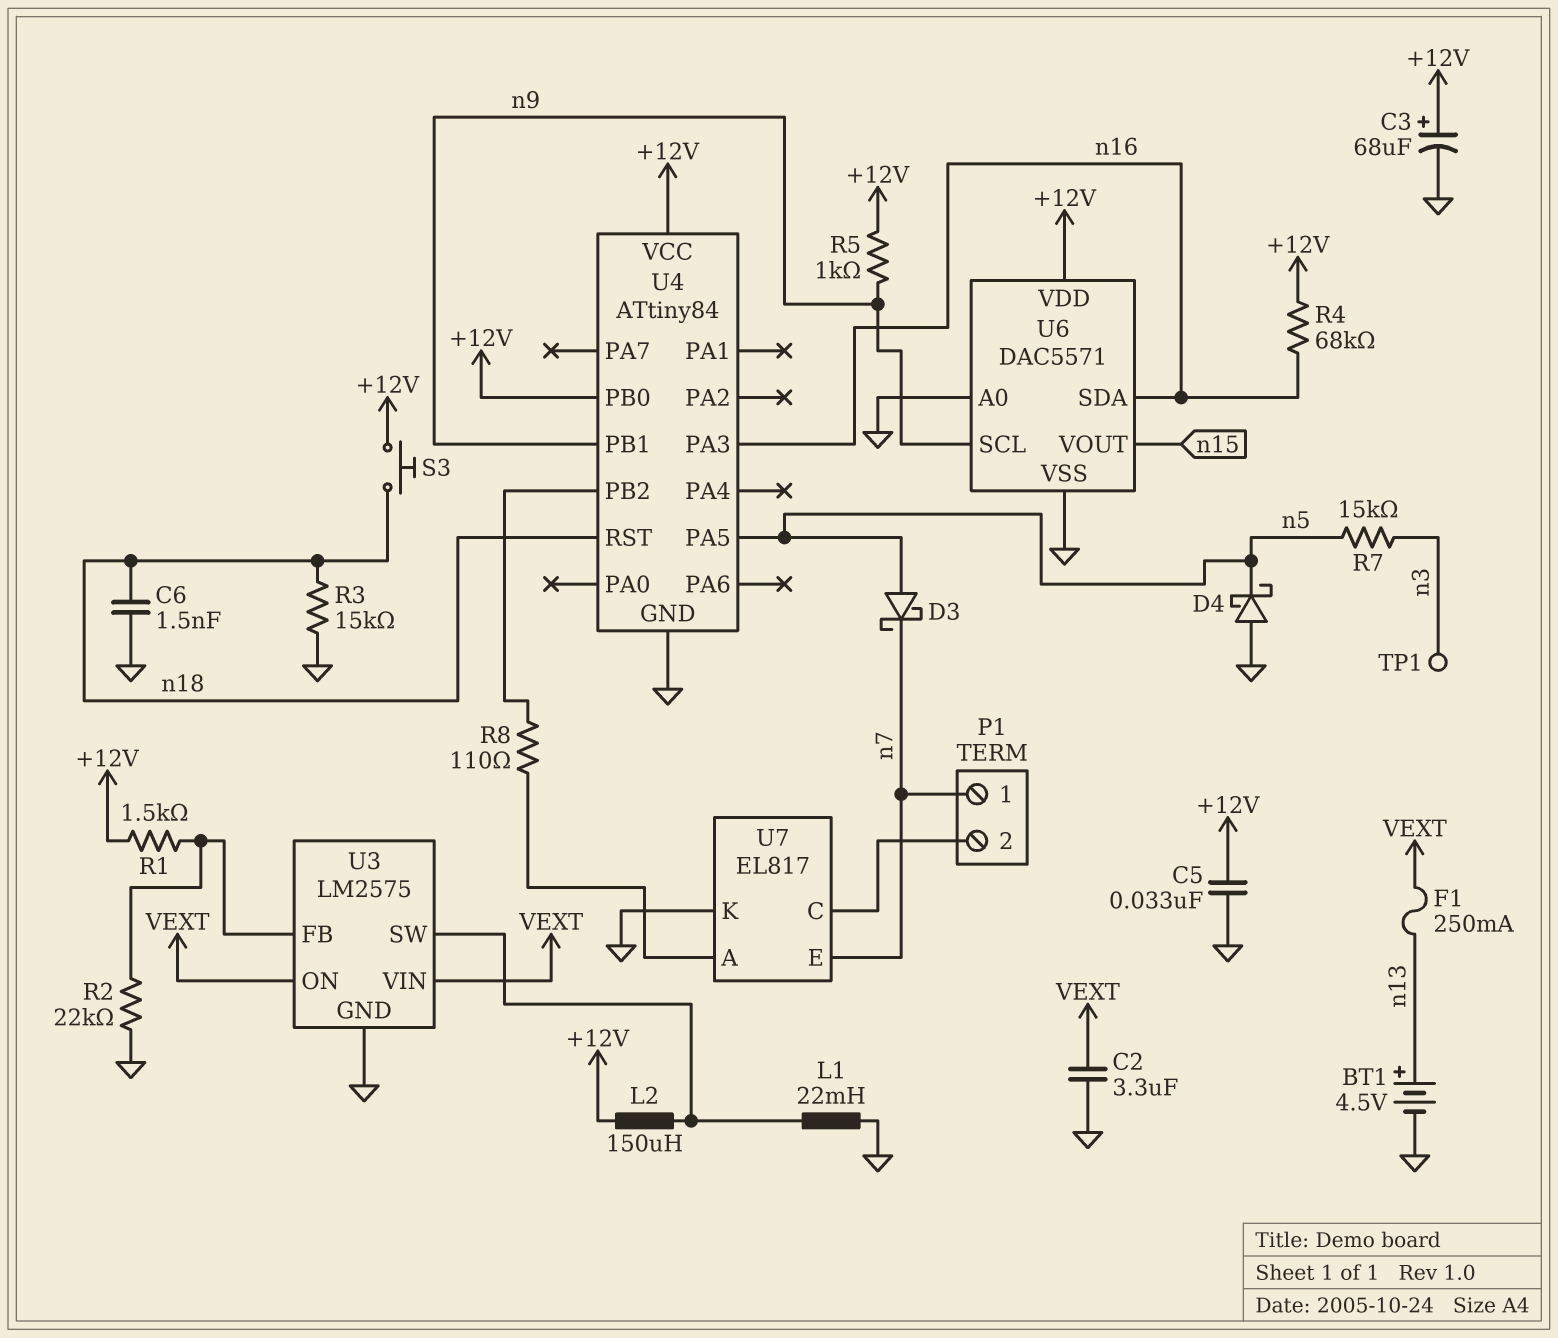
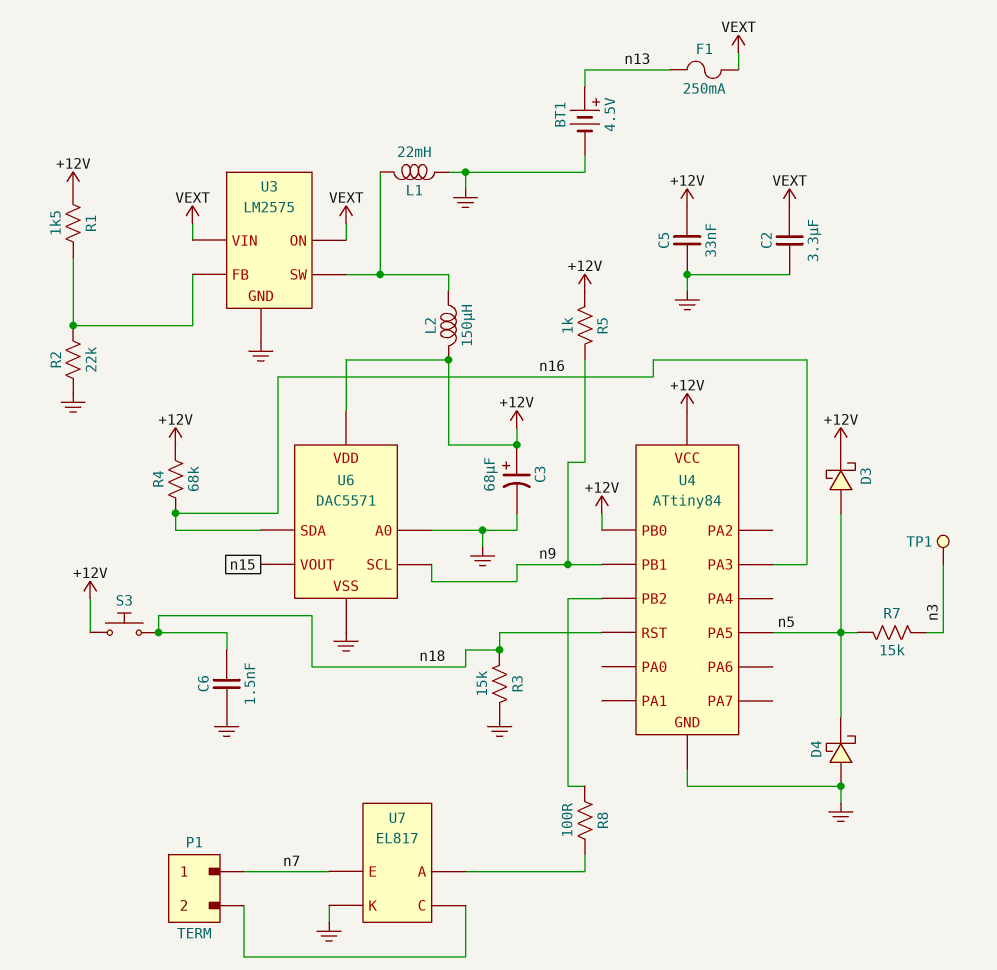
D3: schottky (A n5, K n7) -> schottky (A n5, K +12V)
R8: 110 (U4/PB2, U7/A) -> 100 (U4/PB2, U7/A)

